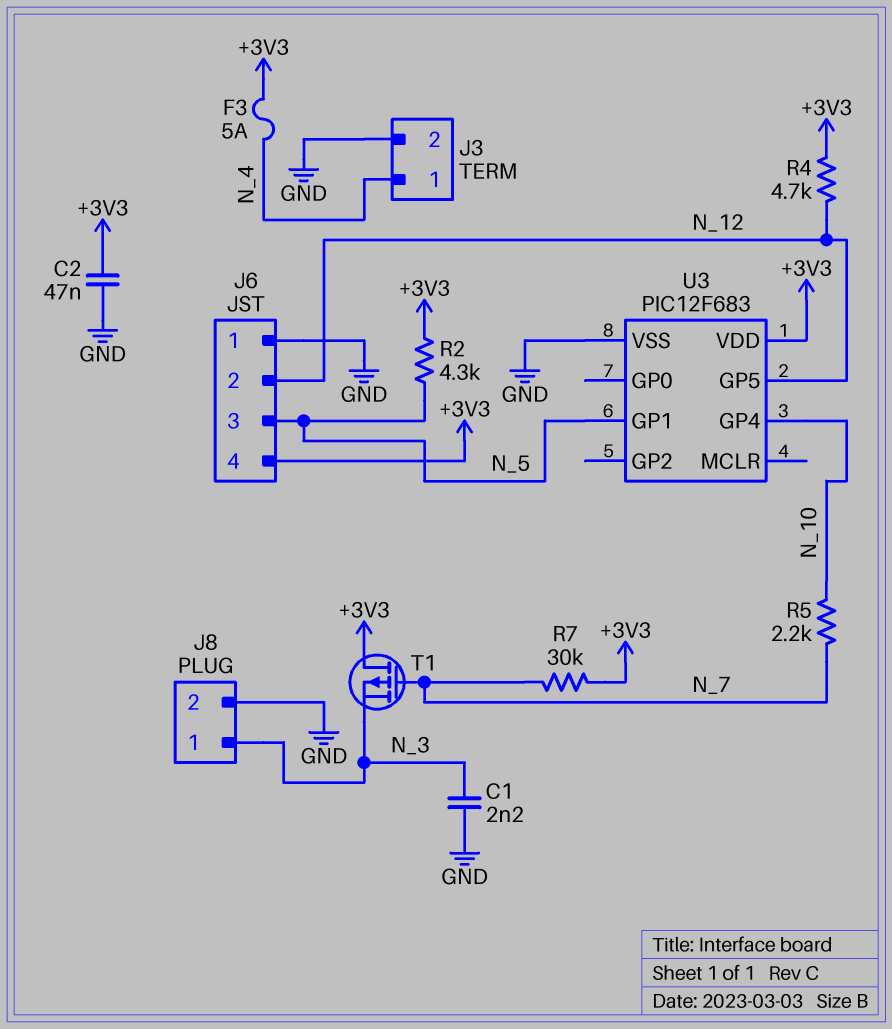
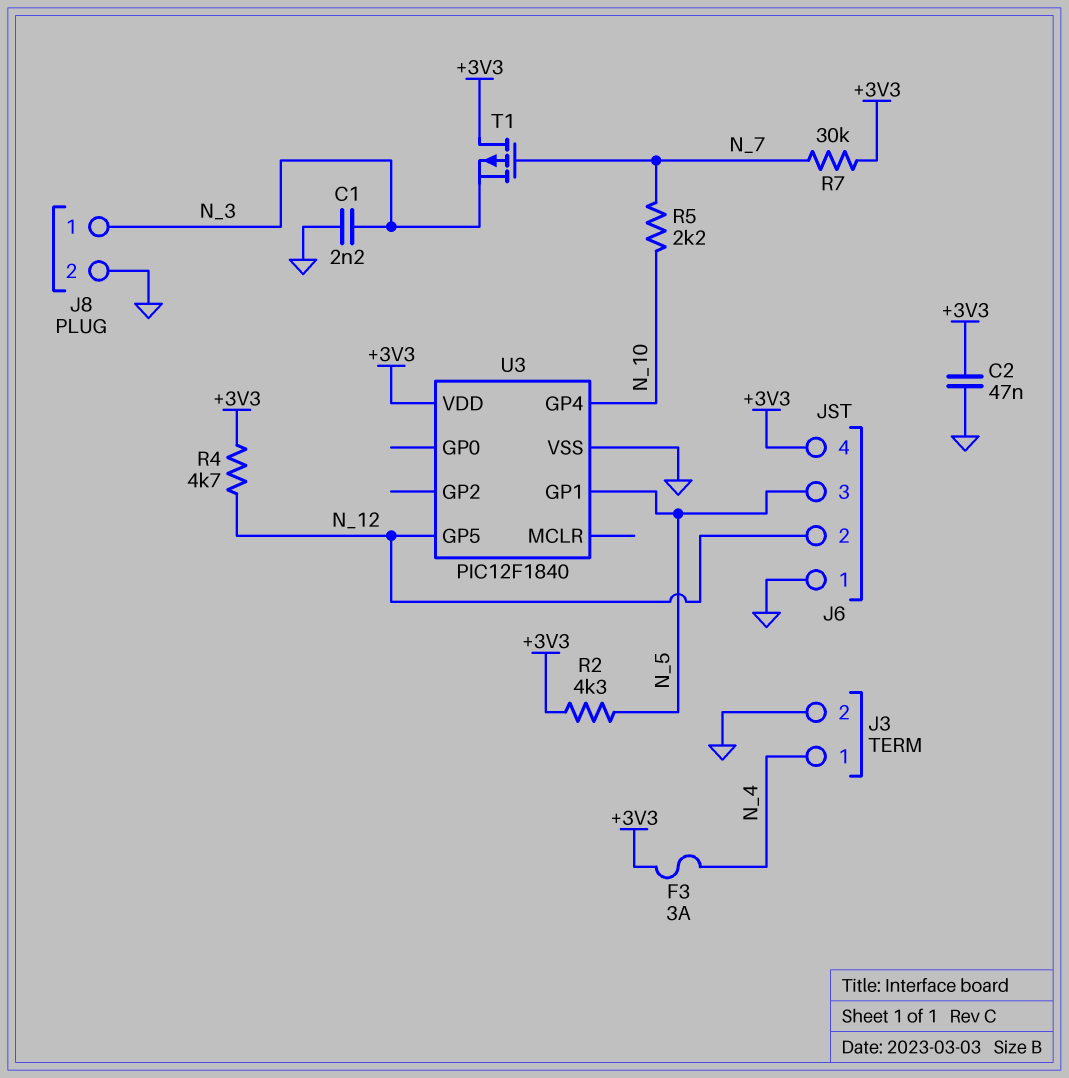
F3: 5A (+3V3, N_4) -> 3A (+3V3, N_4)
U3: PIC12F683 -> PIC12F1840

